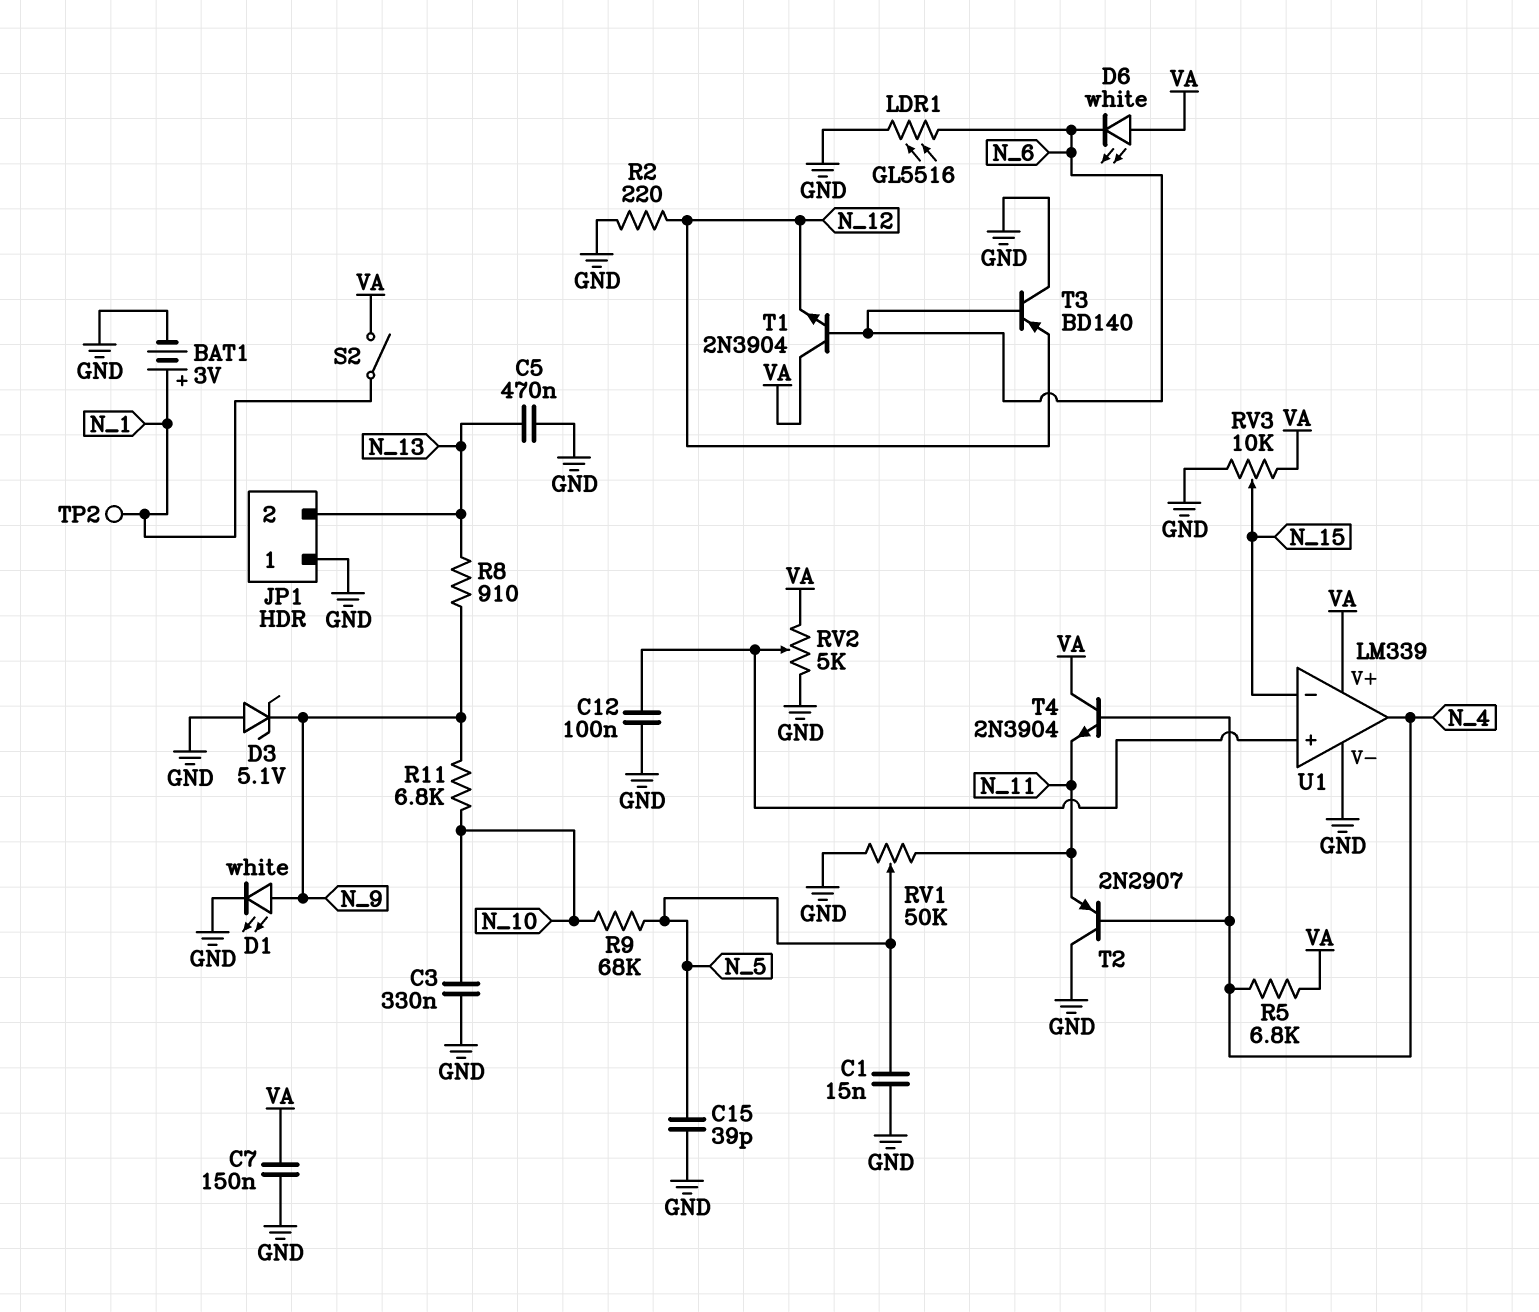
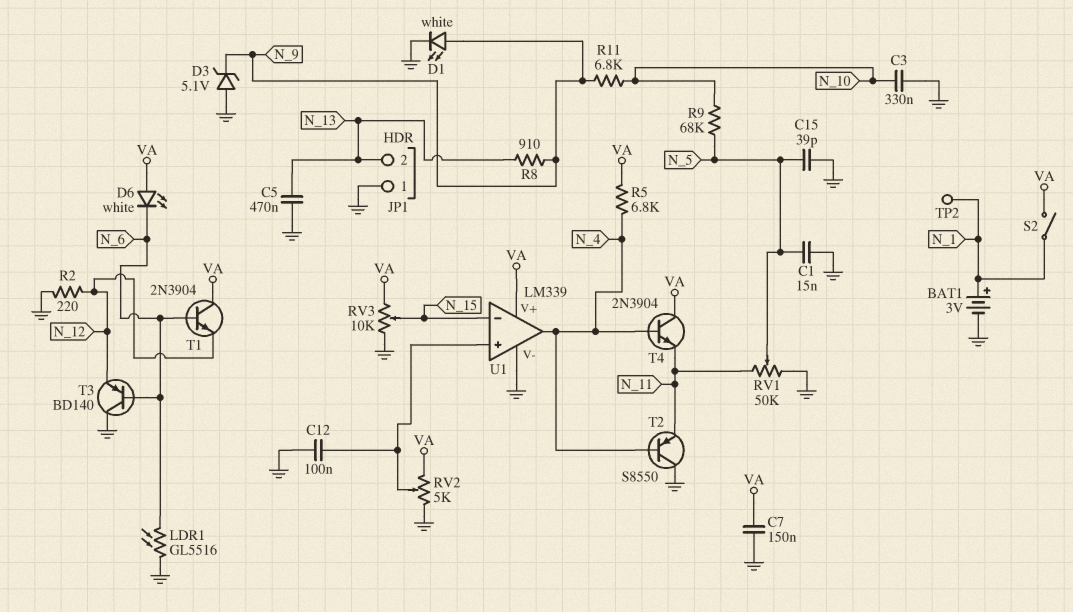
T2: PNP 2N2907 (B N_4, C GND, E N_11) -> PNP S8550 (B N_4, C GND, E N_11)

